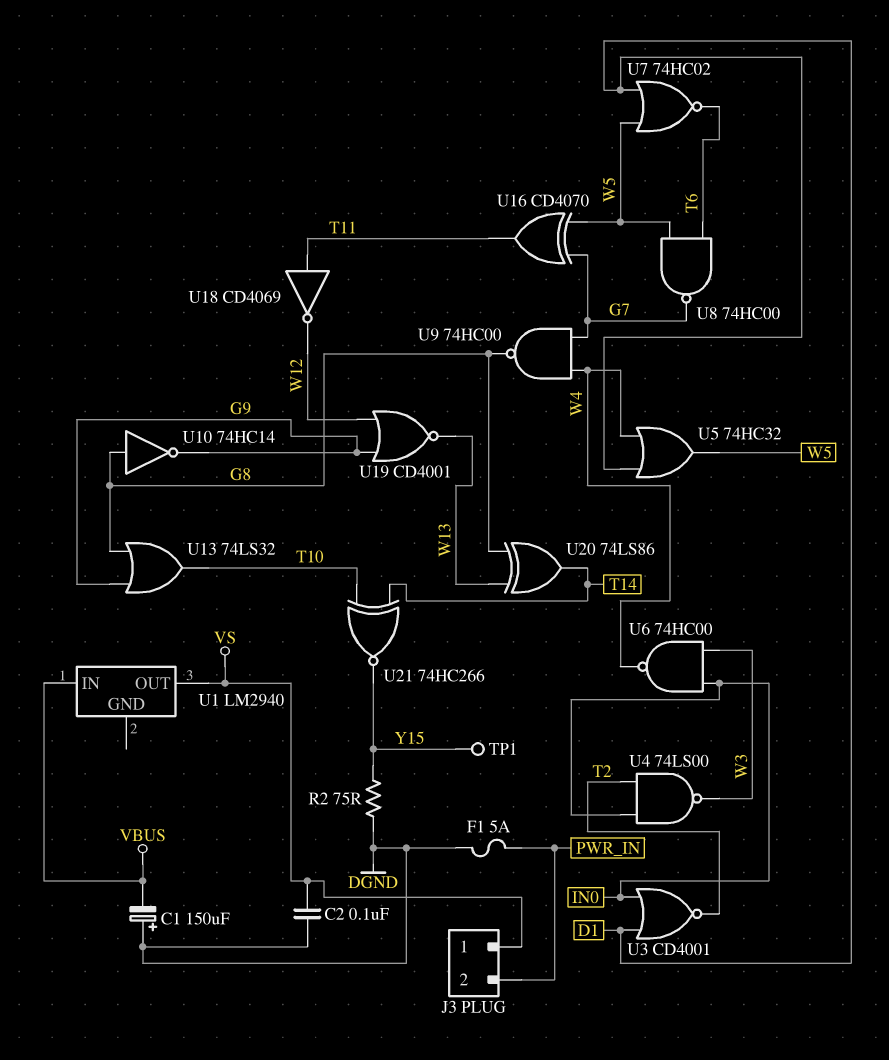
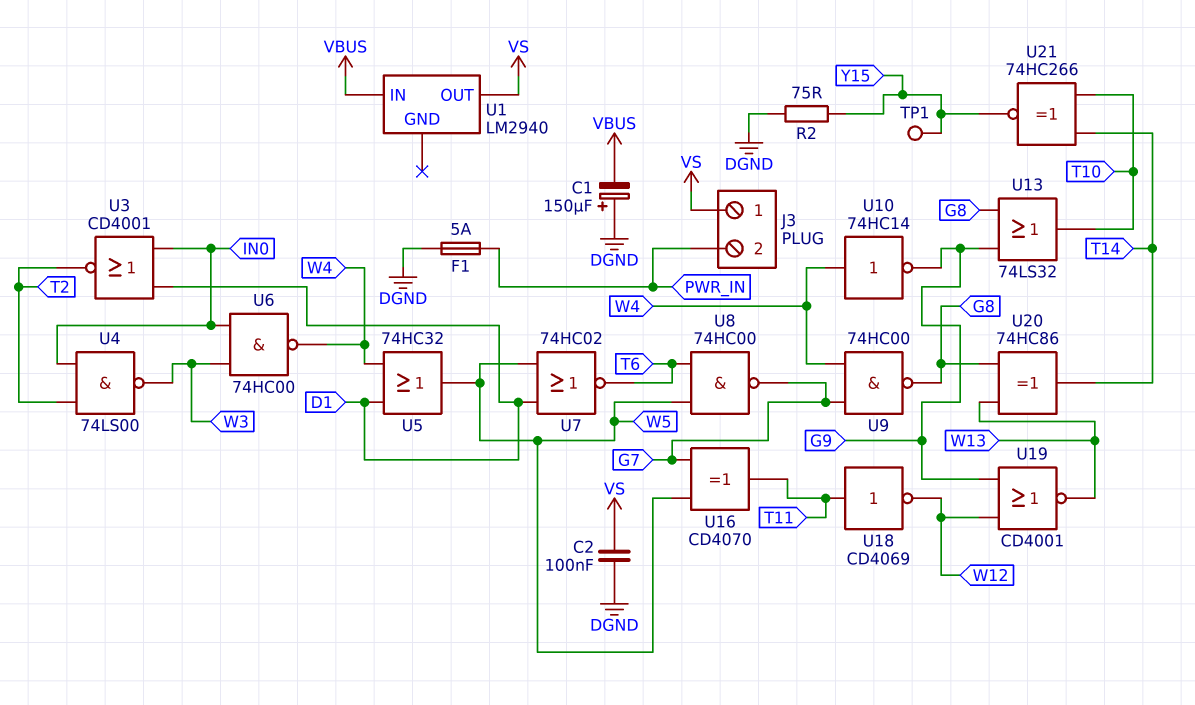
U10: NOT 74HC14 (in G8, out G9) -> NOT 74HC14 (in W4, out G9)
U20: XOR 74LS86 (in G8, in W13, out T14) -> XOR 74HC86 (in G8, in W13, out T14)

